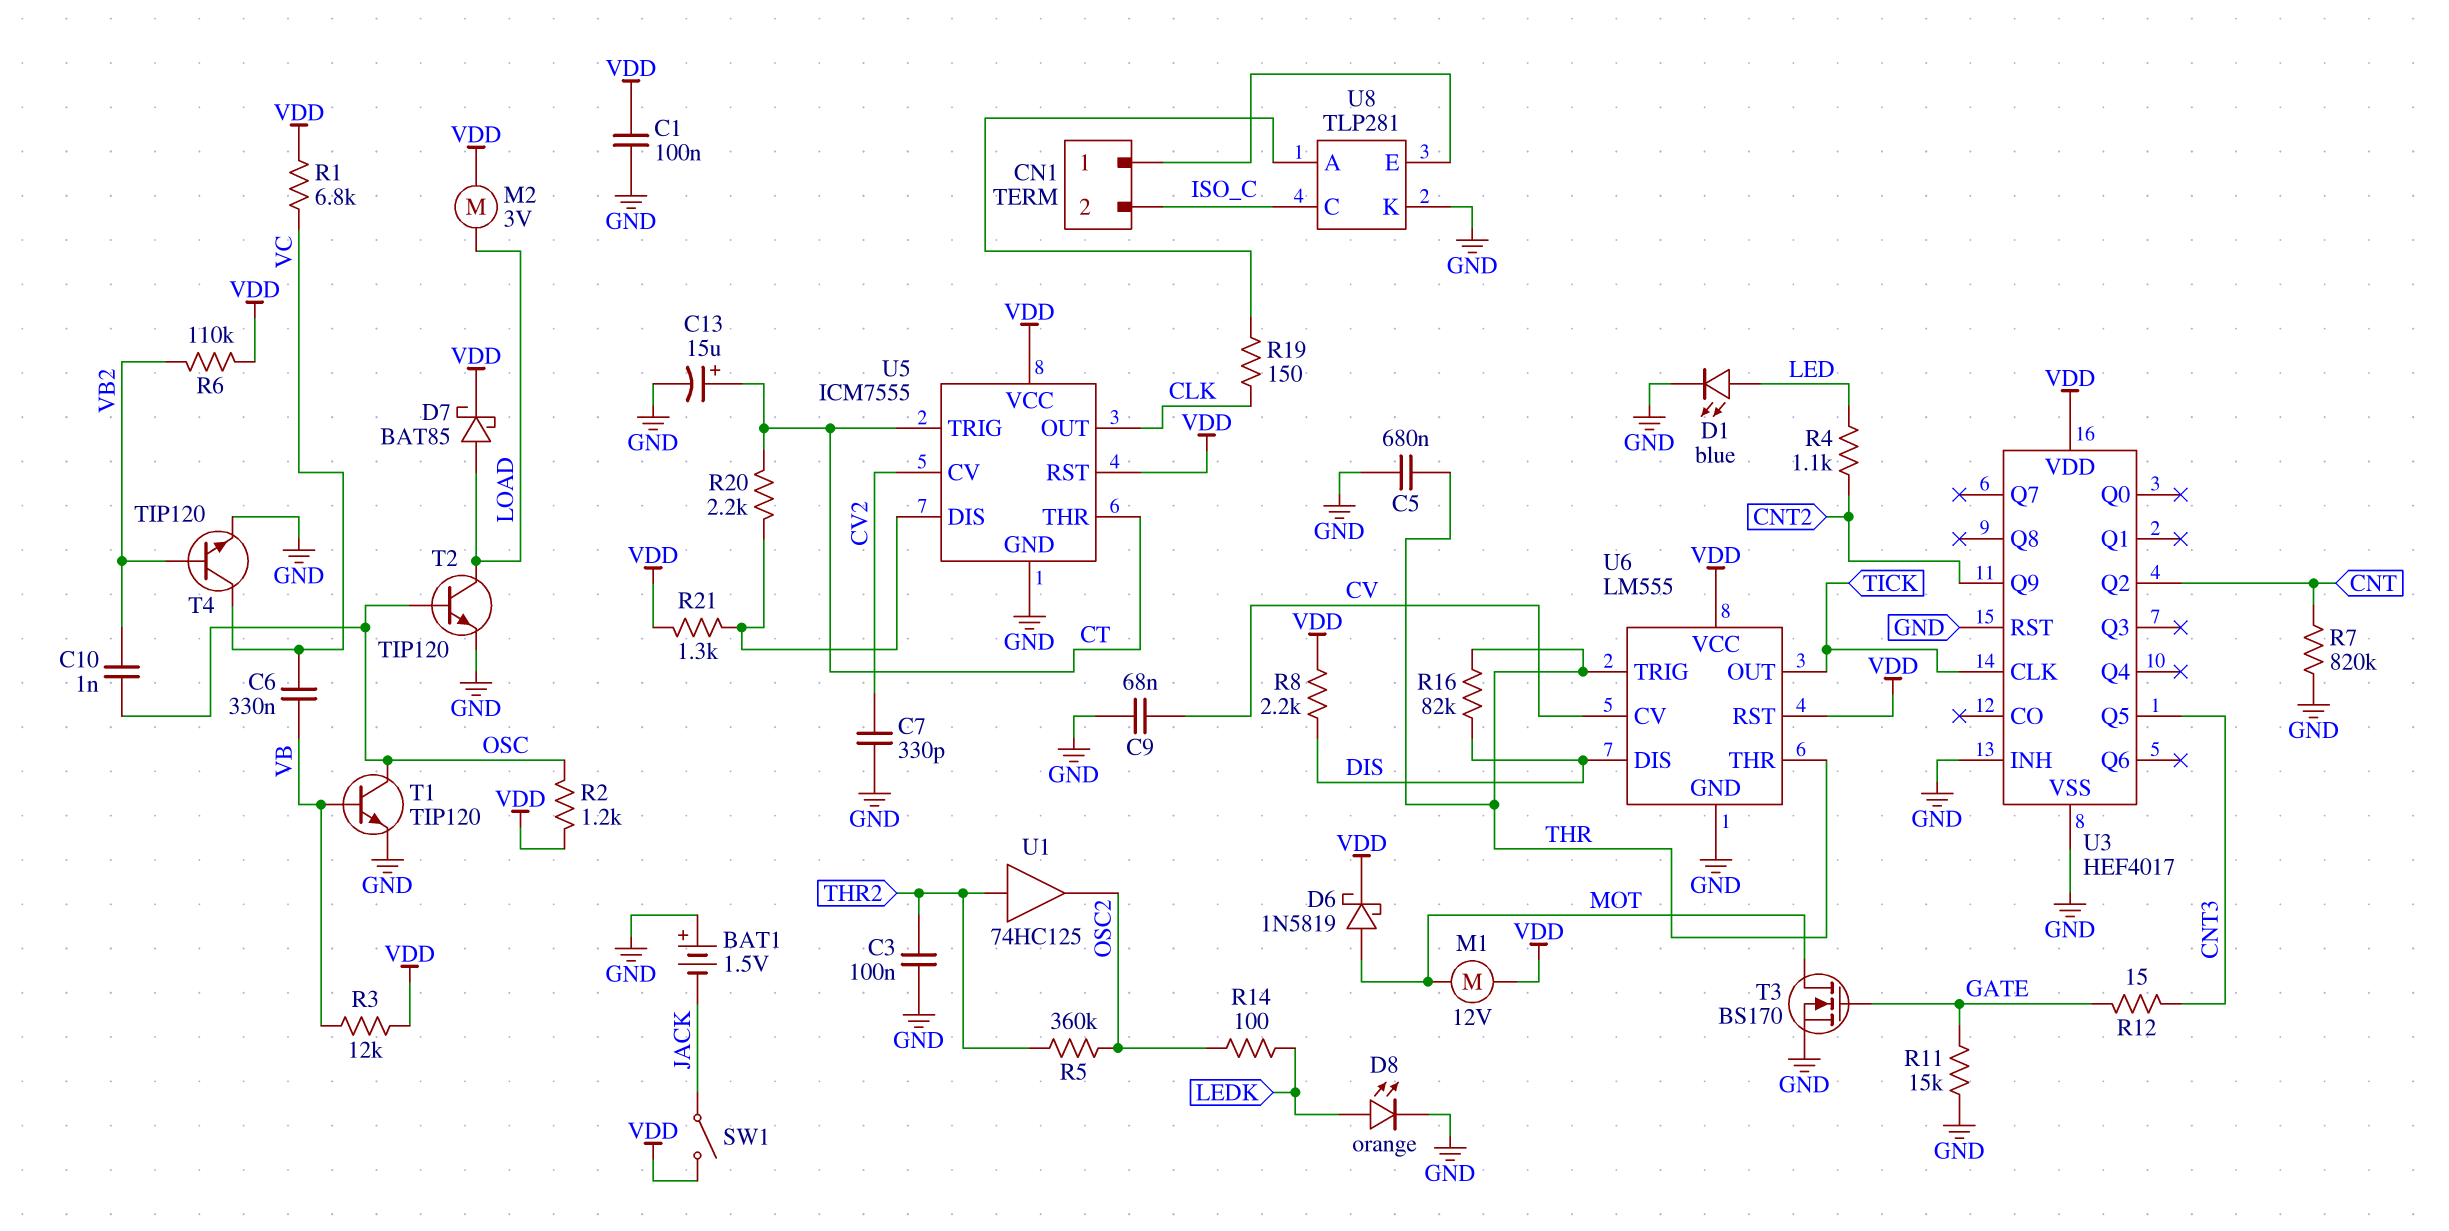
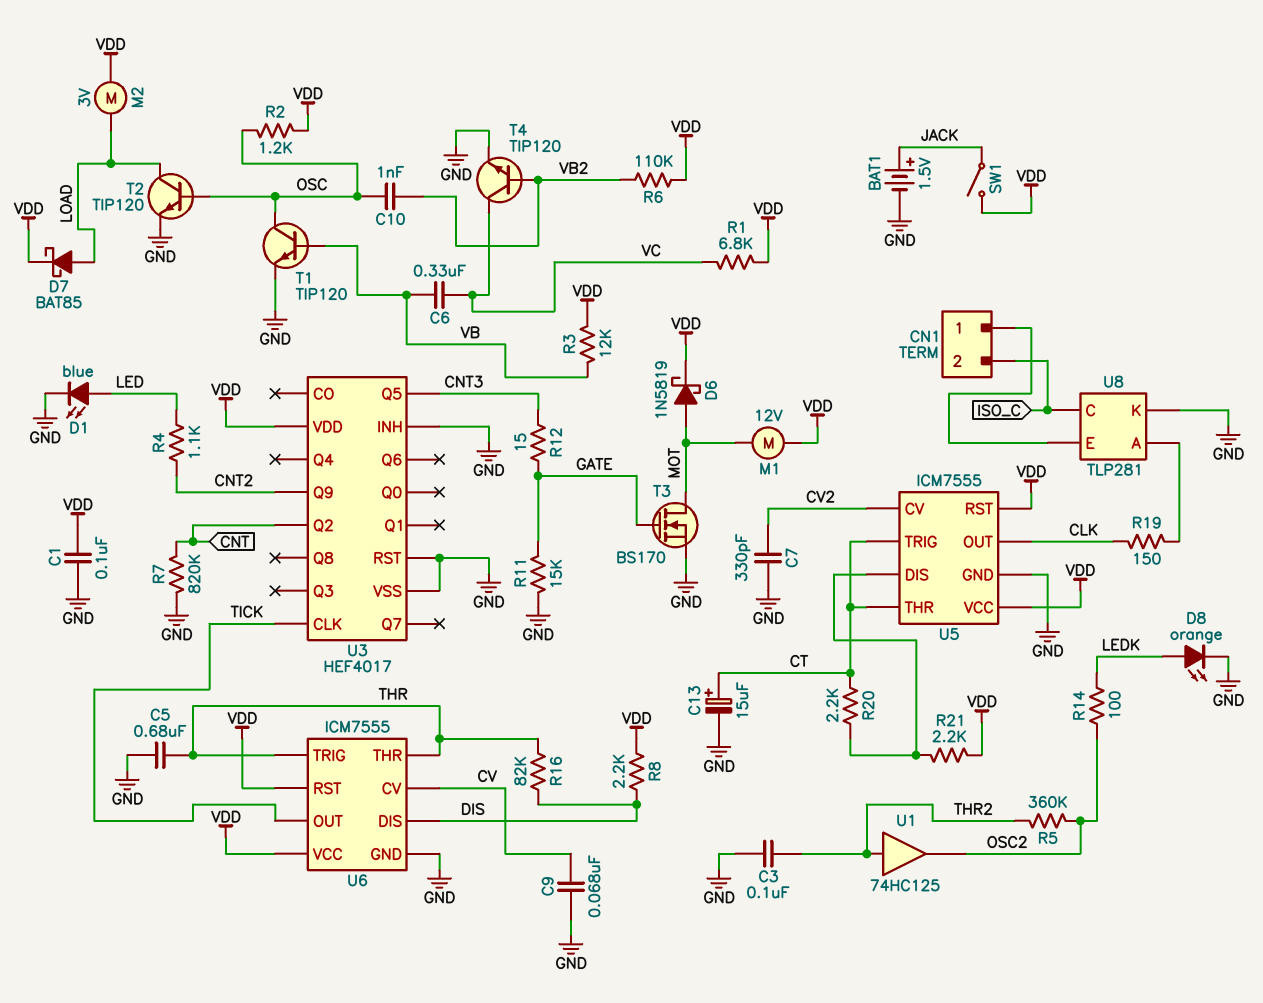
BAT1: 1.5V (plus GND, minus JACK) -> 1.5V (plus JACK, minus GND)
R21: 1.3k (U5/DIS, VDD) -> 2.2k (U5/DIS, VDD)
U6: LM555 -> ICM7555

